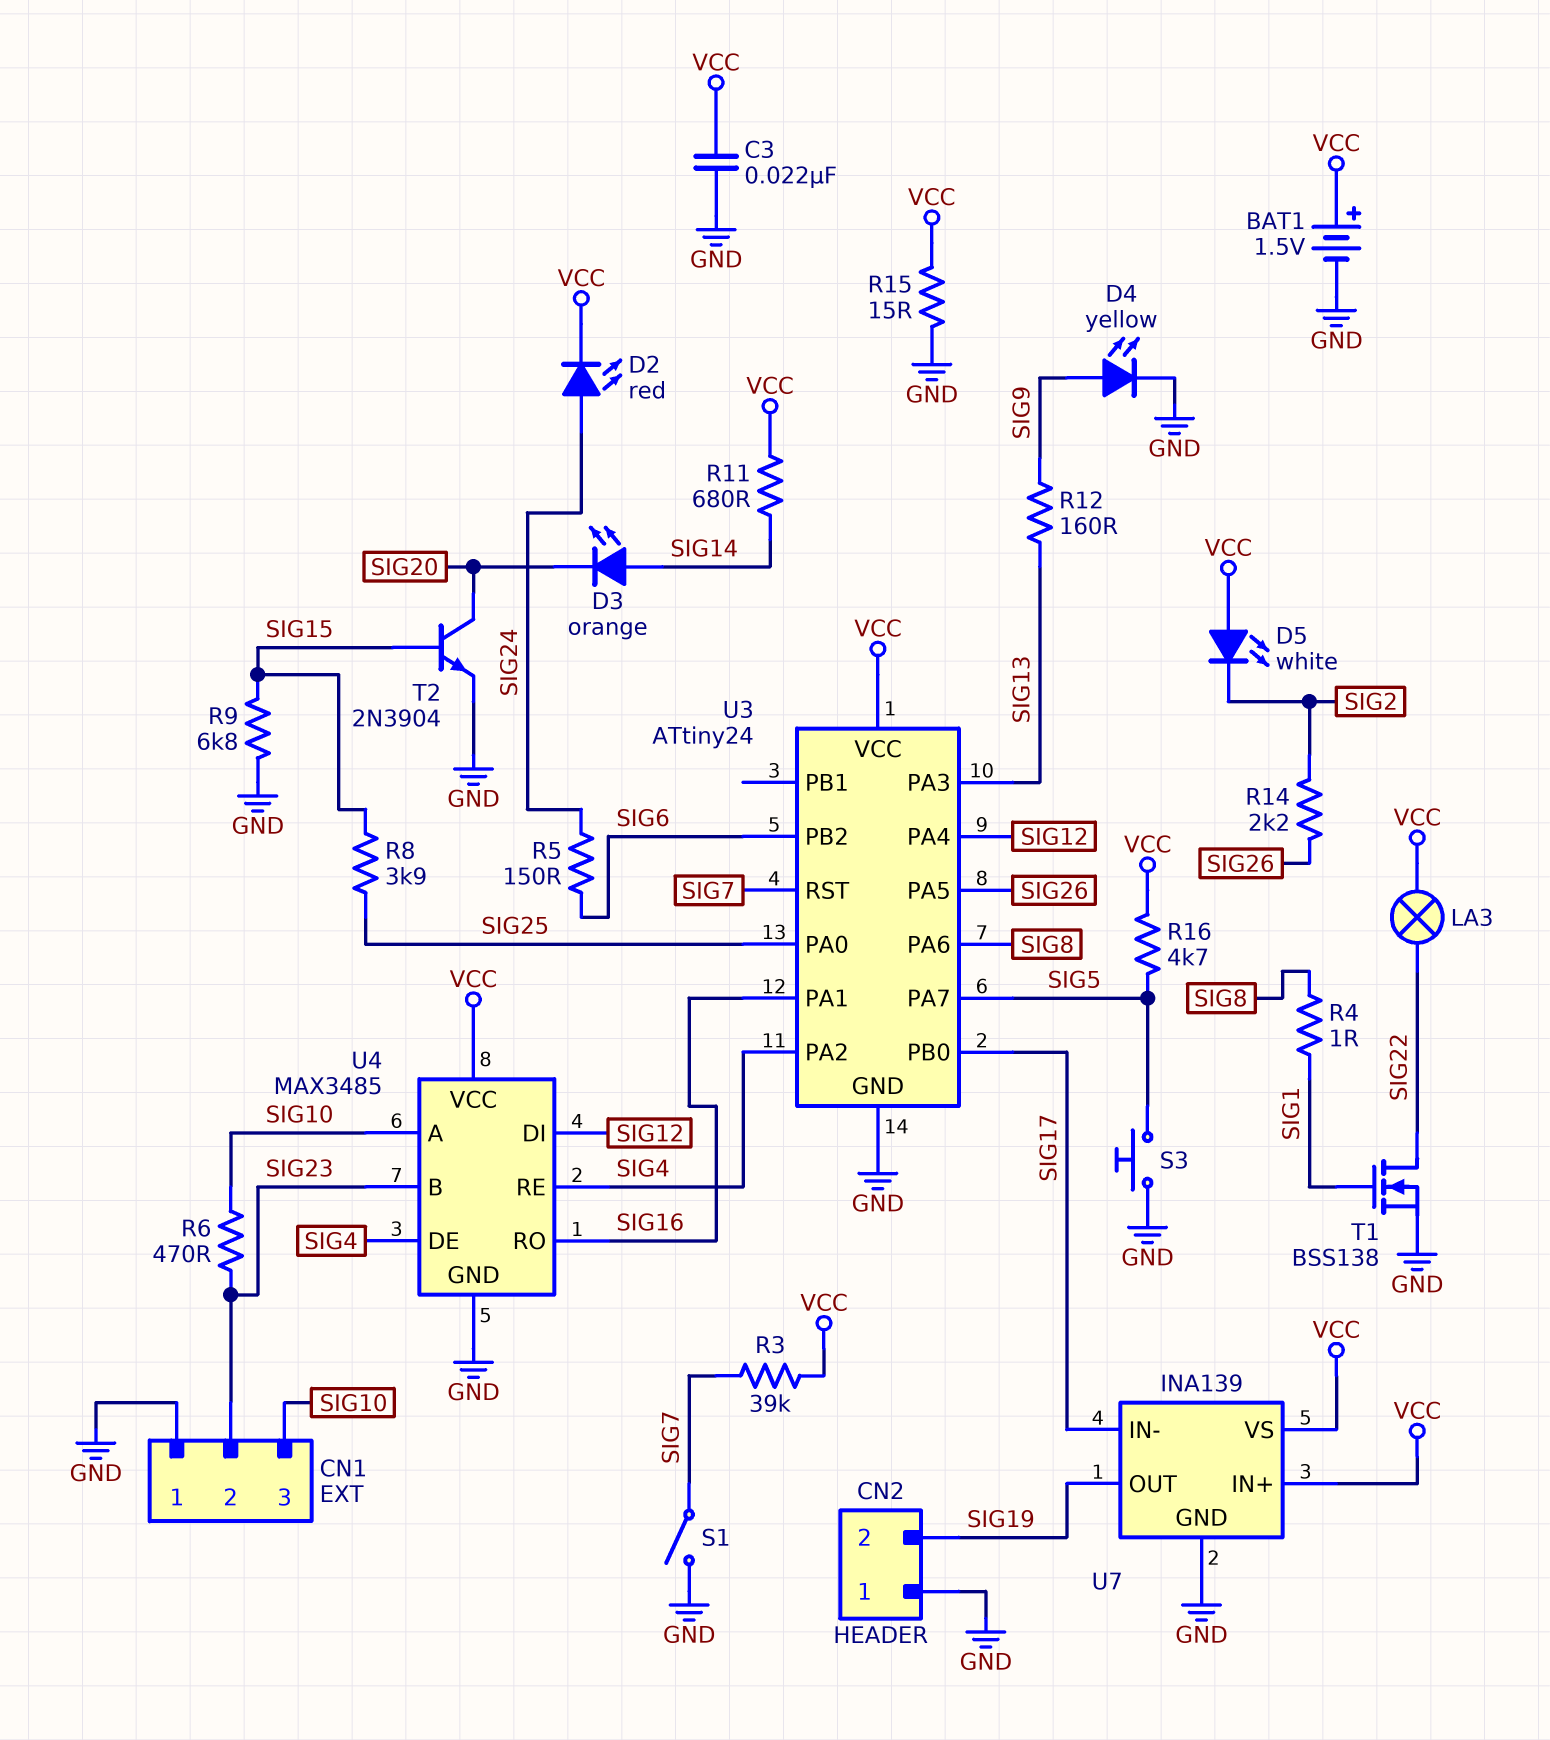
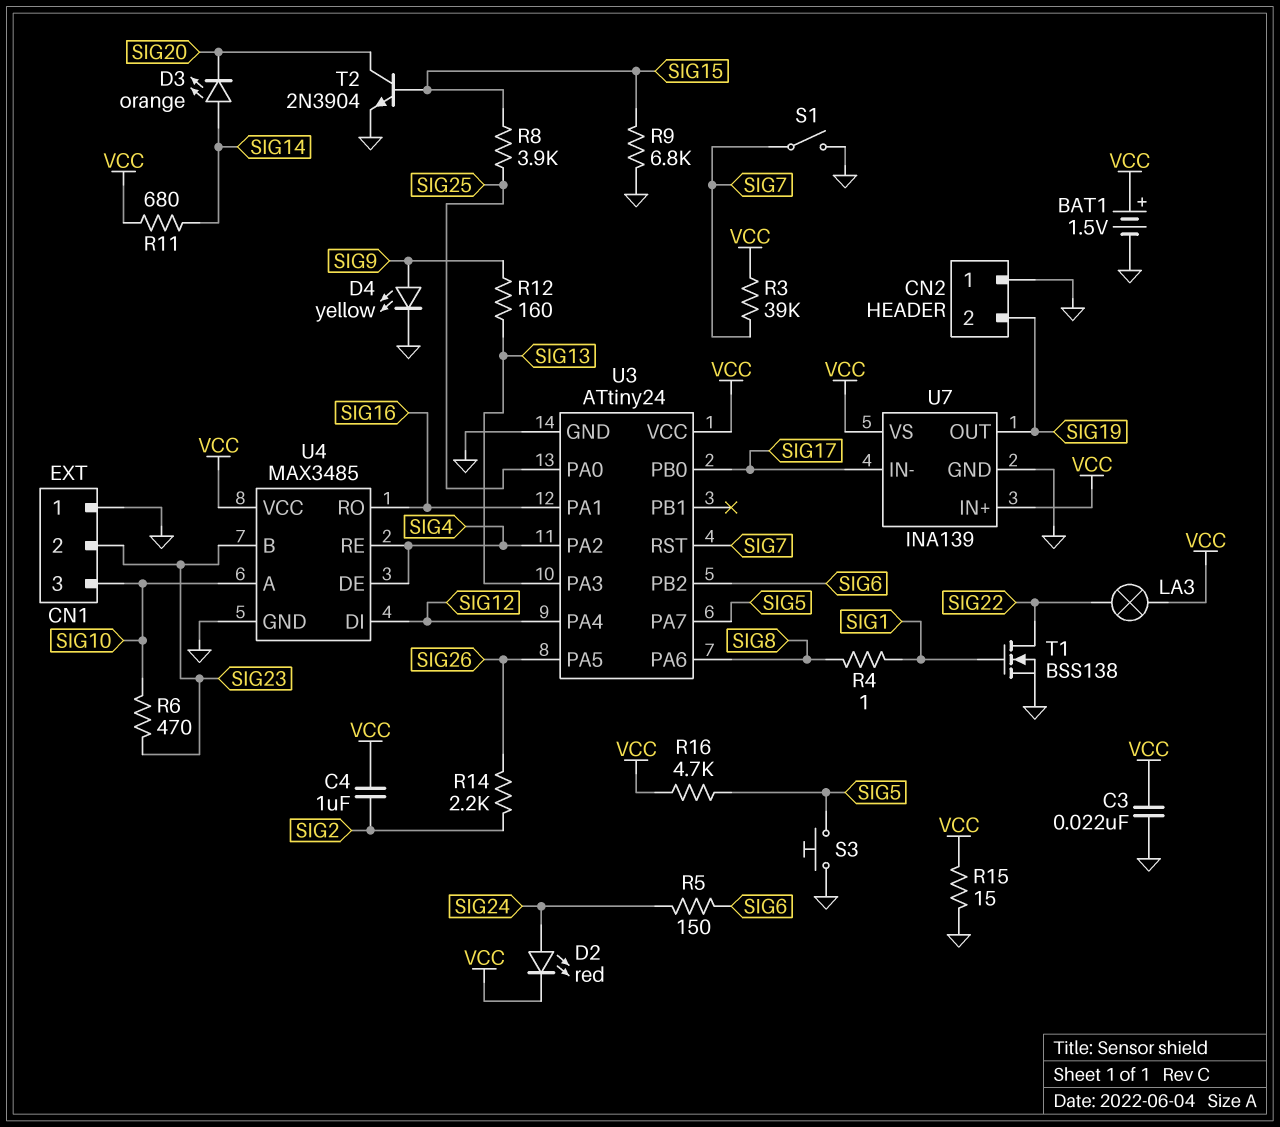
C4: none -> 1uF (SIG2, VCC)
D5: LED white (A VCC, K SIG2) -> none

